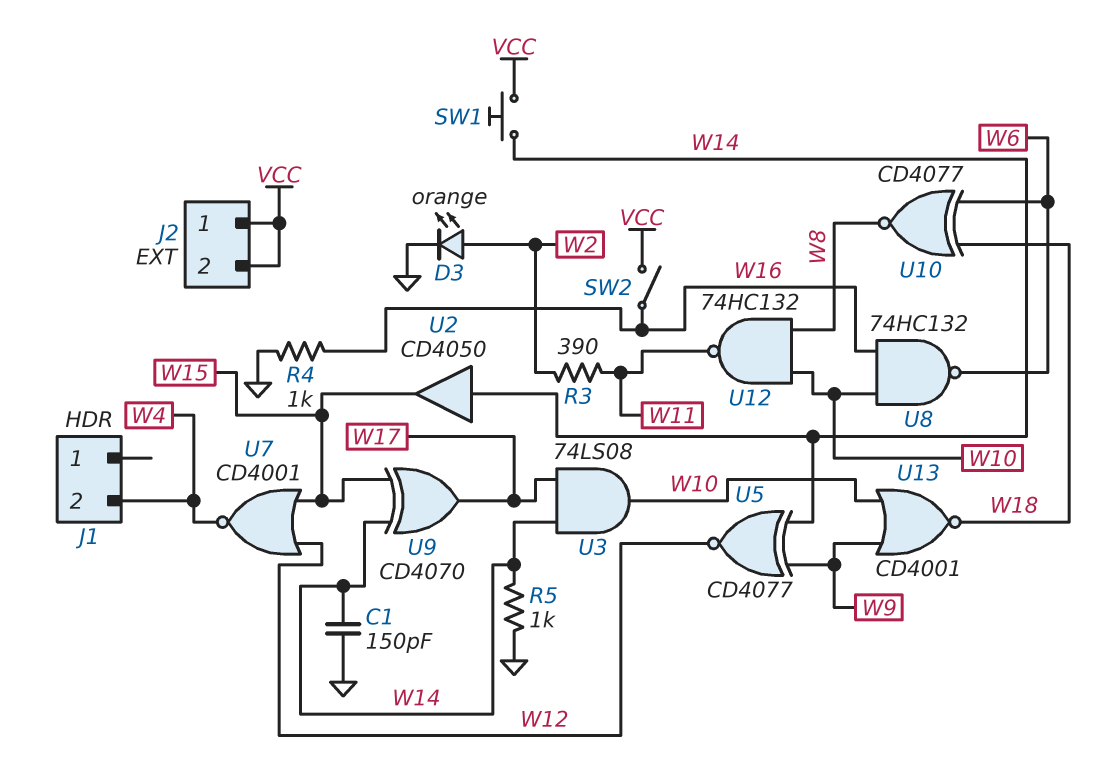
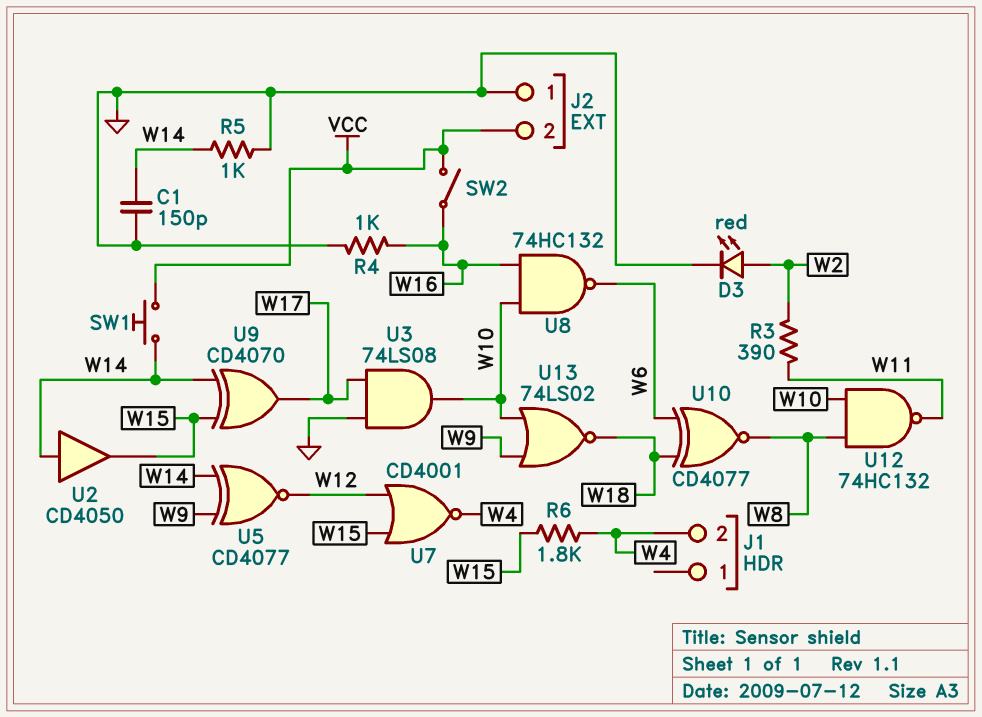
D3: LED orange (A W2, K GND) -> LED red (A W2, K GND)
J2 pin 1: VCC -> GND
R6: none -> 1.8k (W4, W15)
U3: AND 74LS08 (in W14, in W17, out W10) -> AND 74LS08 (in GND, in W17, out W10)
U13: NOR CD4001 (in W9, in W10, out W18) -> NOR 74LS02 (in W9, in W10, out W18)

